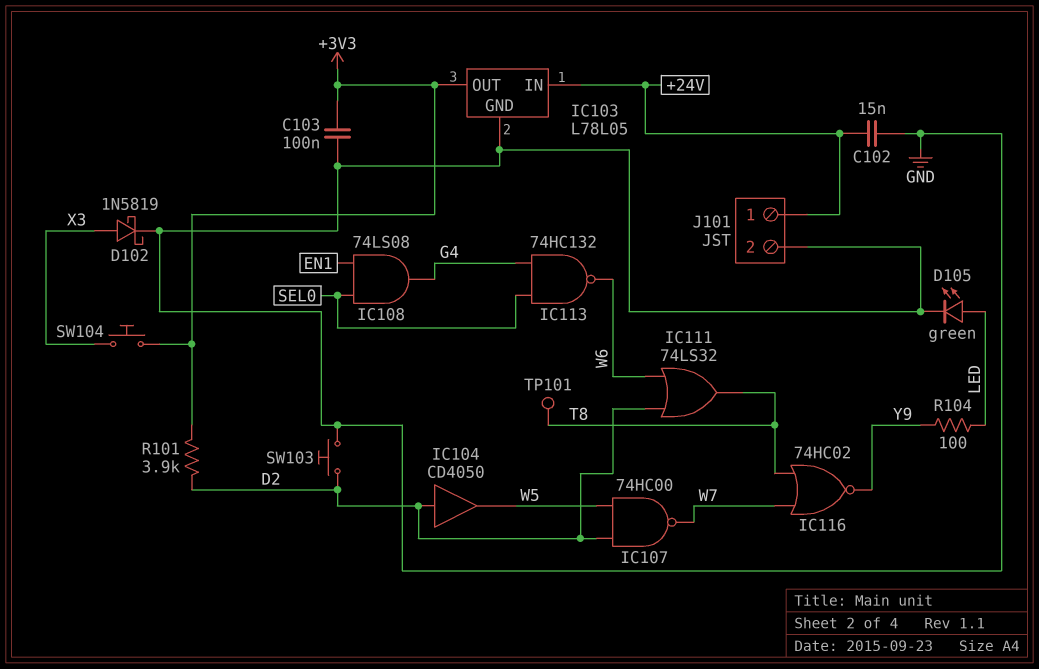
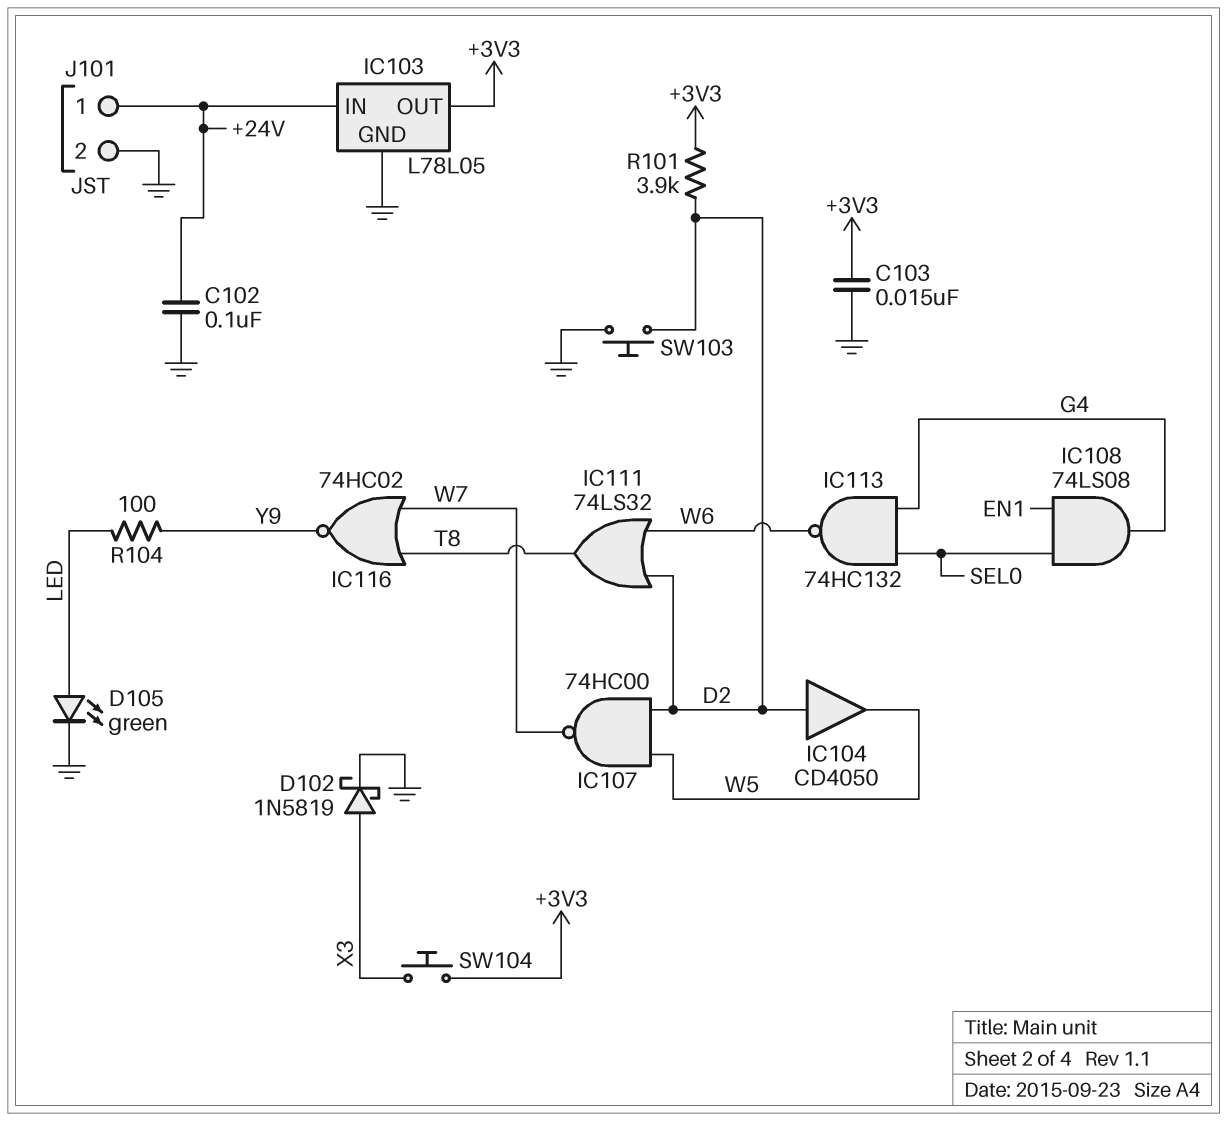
C102: 15nF (+24V, GND) -> 100nF (+24V, GND)
C103: 100nF (+3V3, GND) -> 15nF (+3V3, GND)
TP101: test point (T8) -> none

